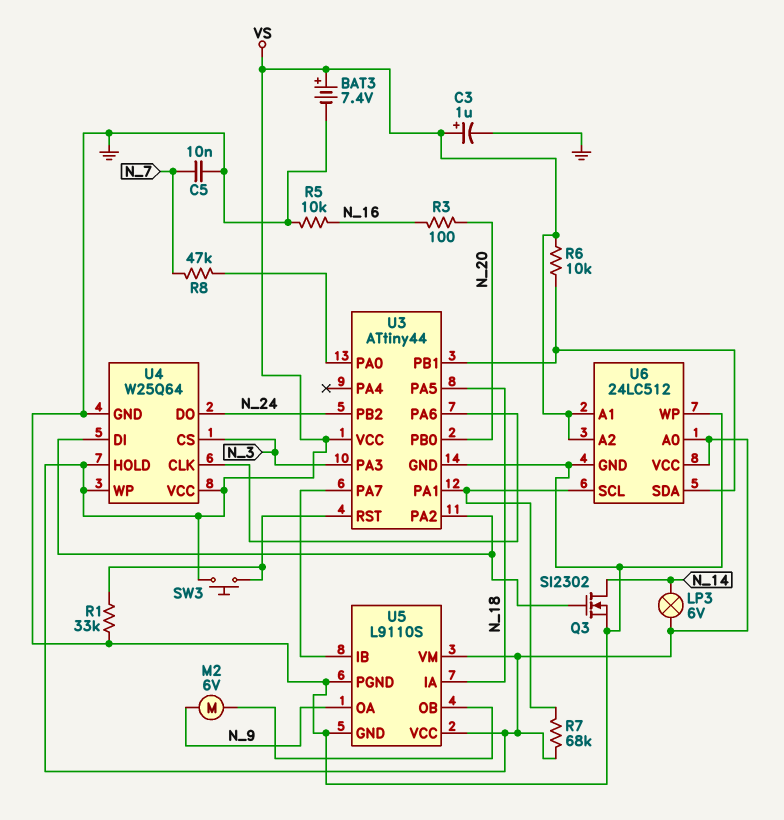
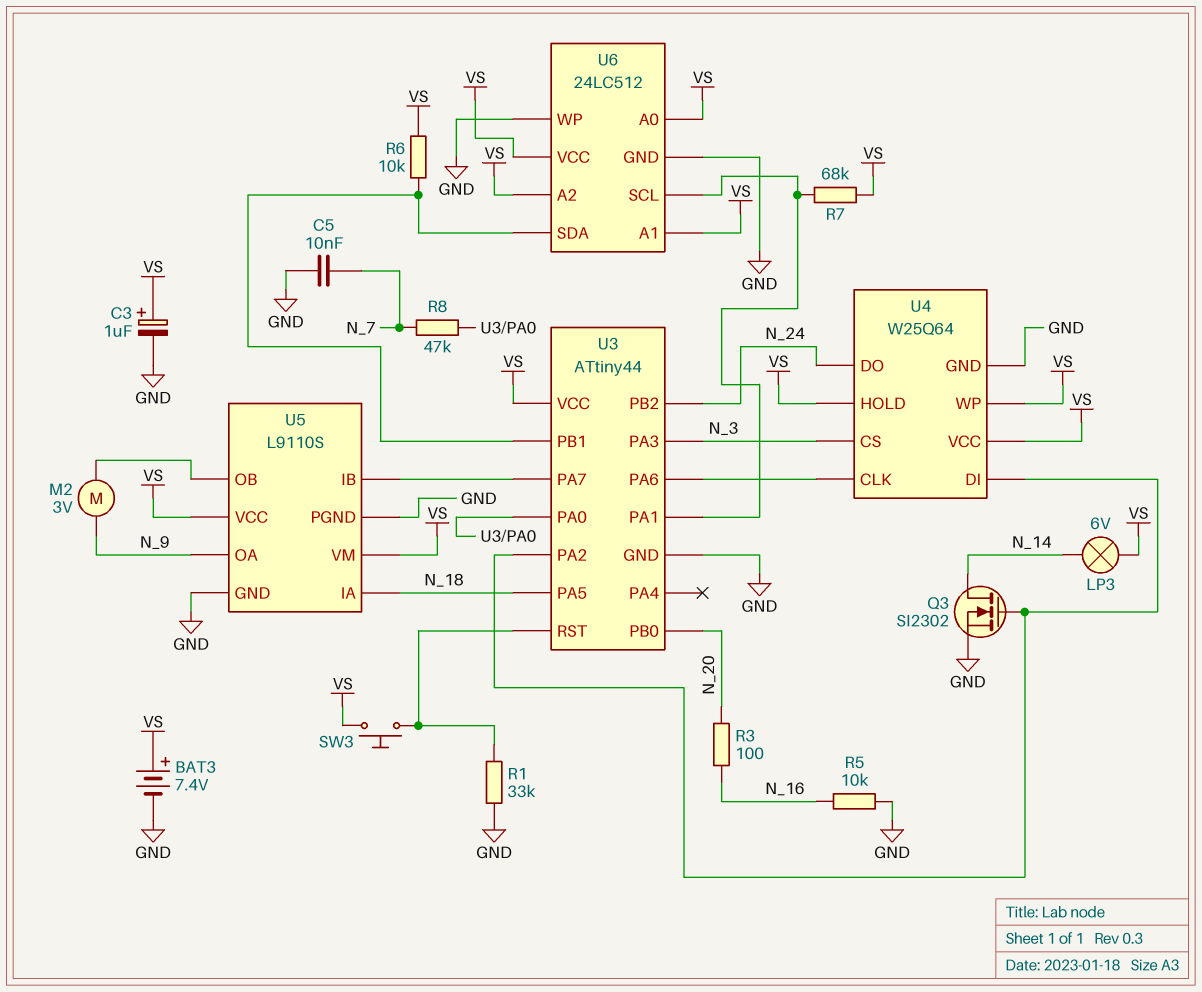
M2: motor 6V (N_9, U5/OB) -> motor 3V (N_9, U5/OB)

